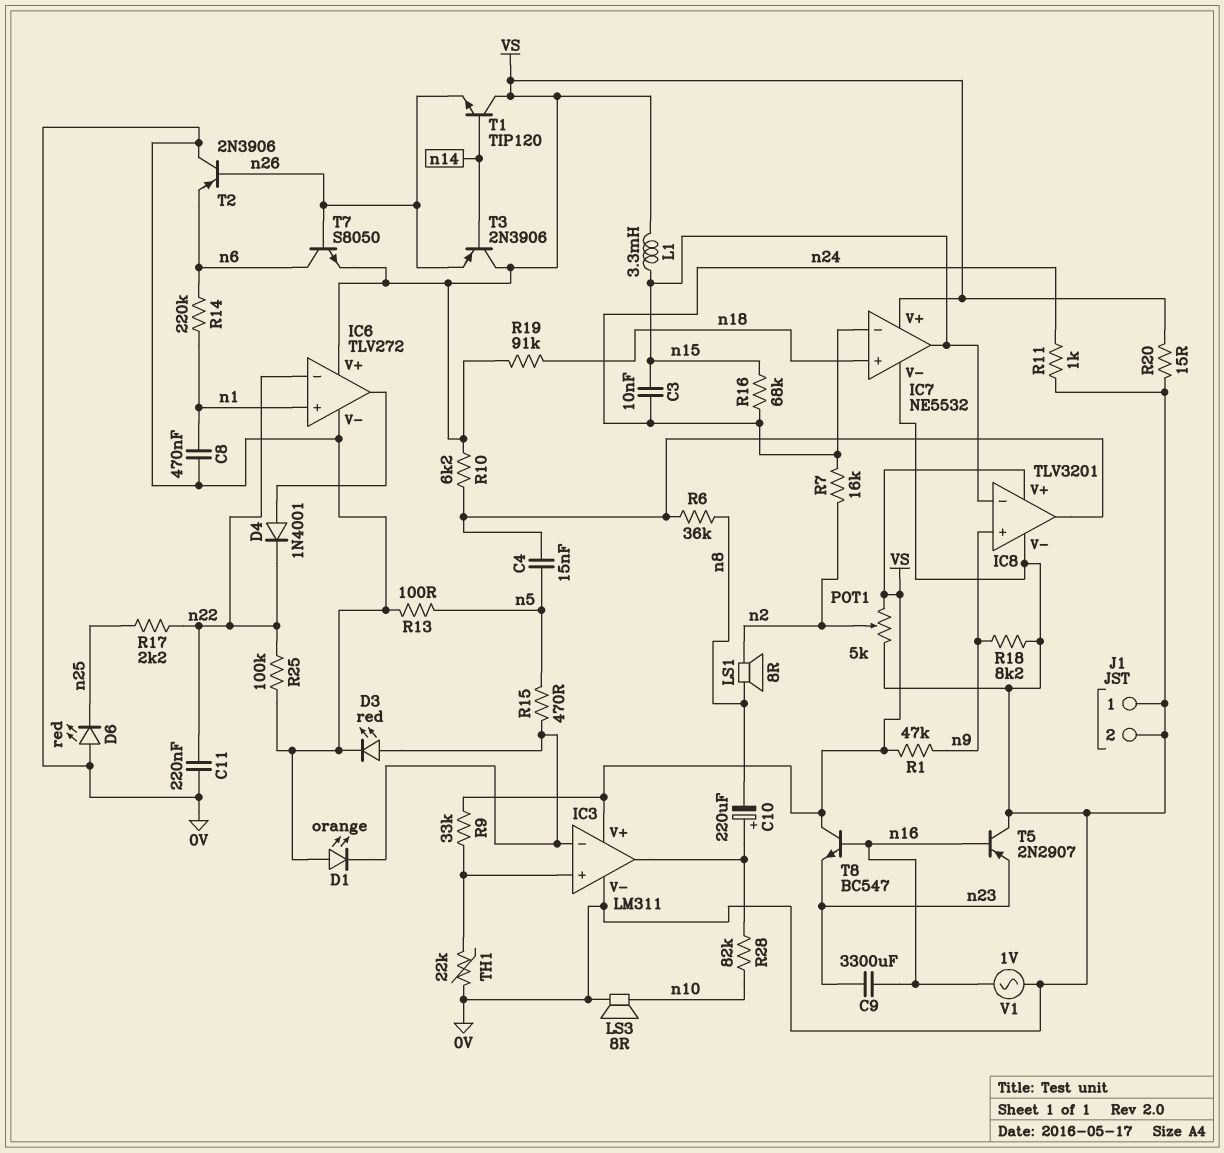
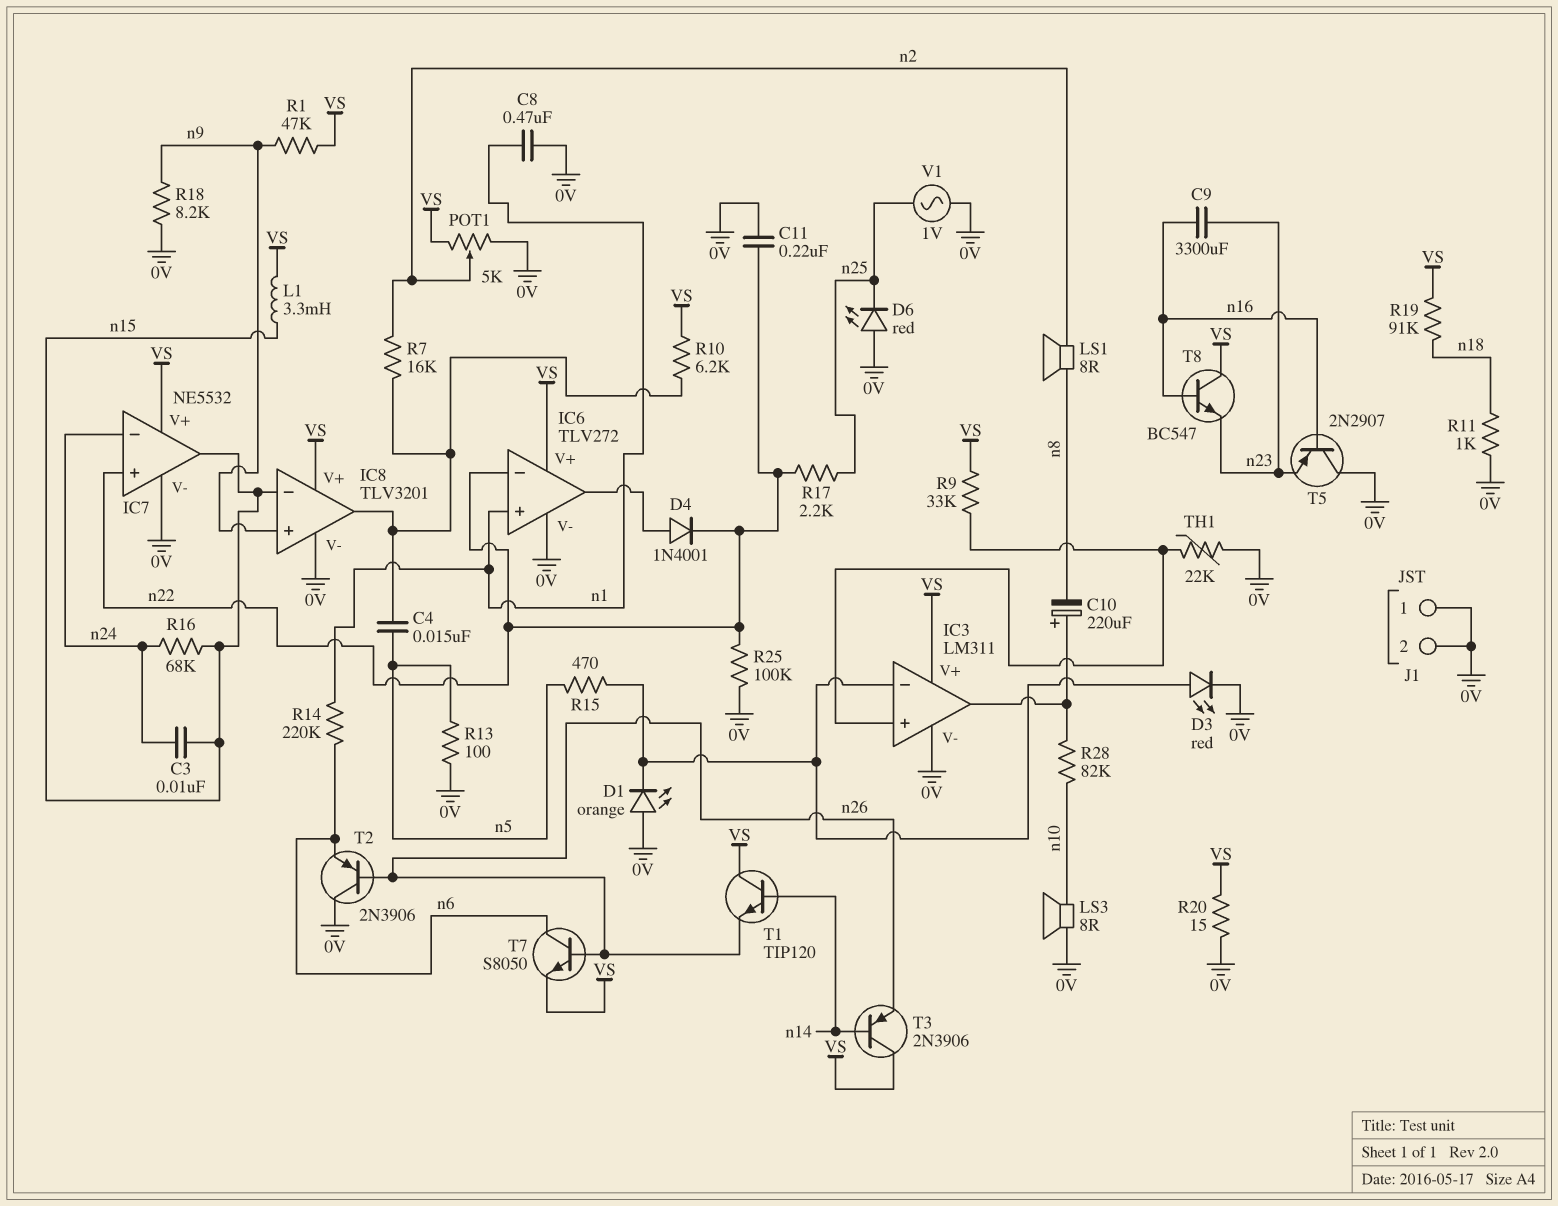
IC7 pin in+: n18 -> n22
R6: 36k (IC8/out, n8) -> none
R7: 16k (n2, n24) -> 16k (IC8/out, n2)
R11: 1k (0V, n24) -> 1k (0V, n18)
V1: AC 1V (0V, n16) -> AC 1V (0V, n25)

